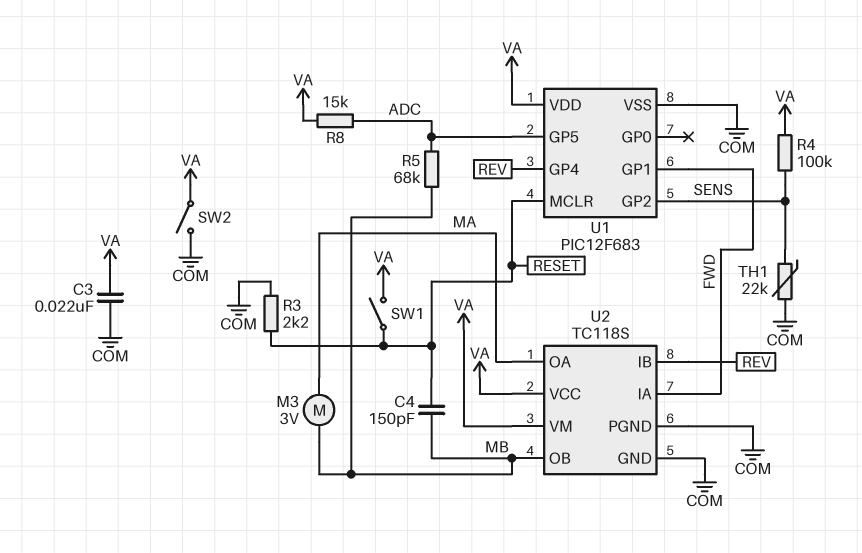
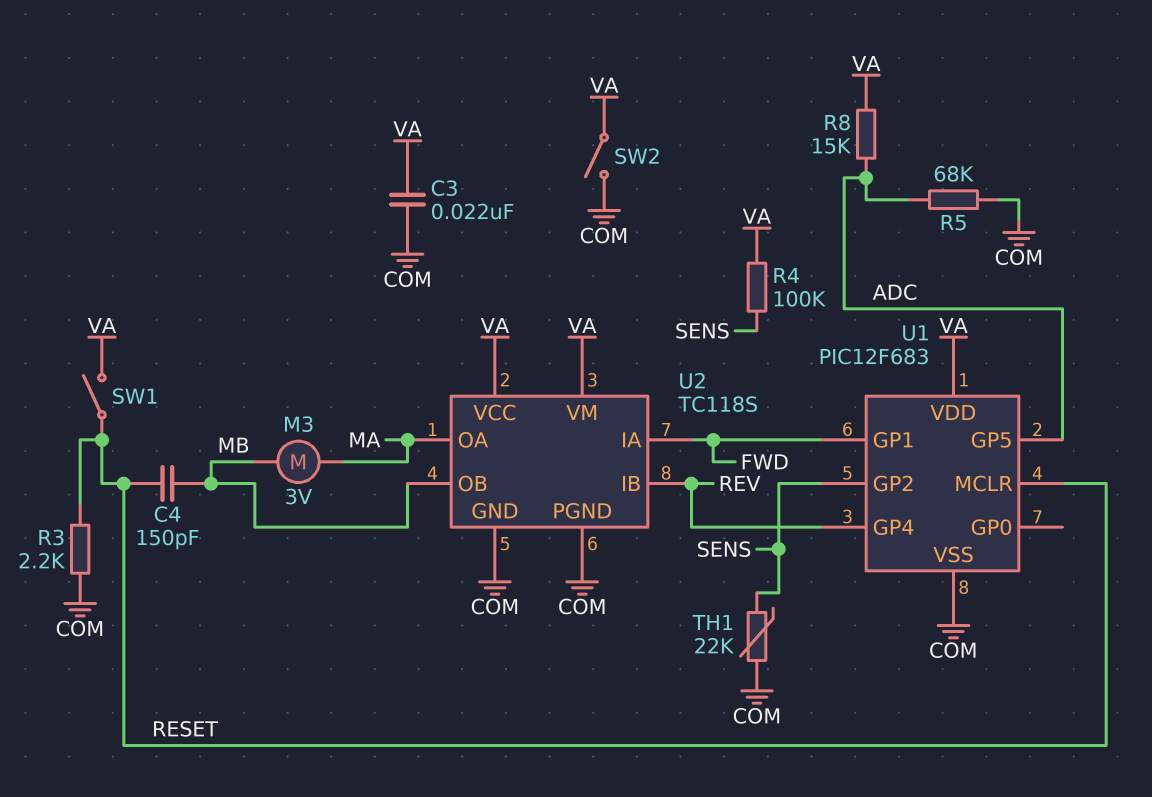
R5: 68k (ADC, MB) -> 68k (ADC, COM)

